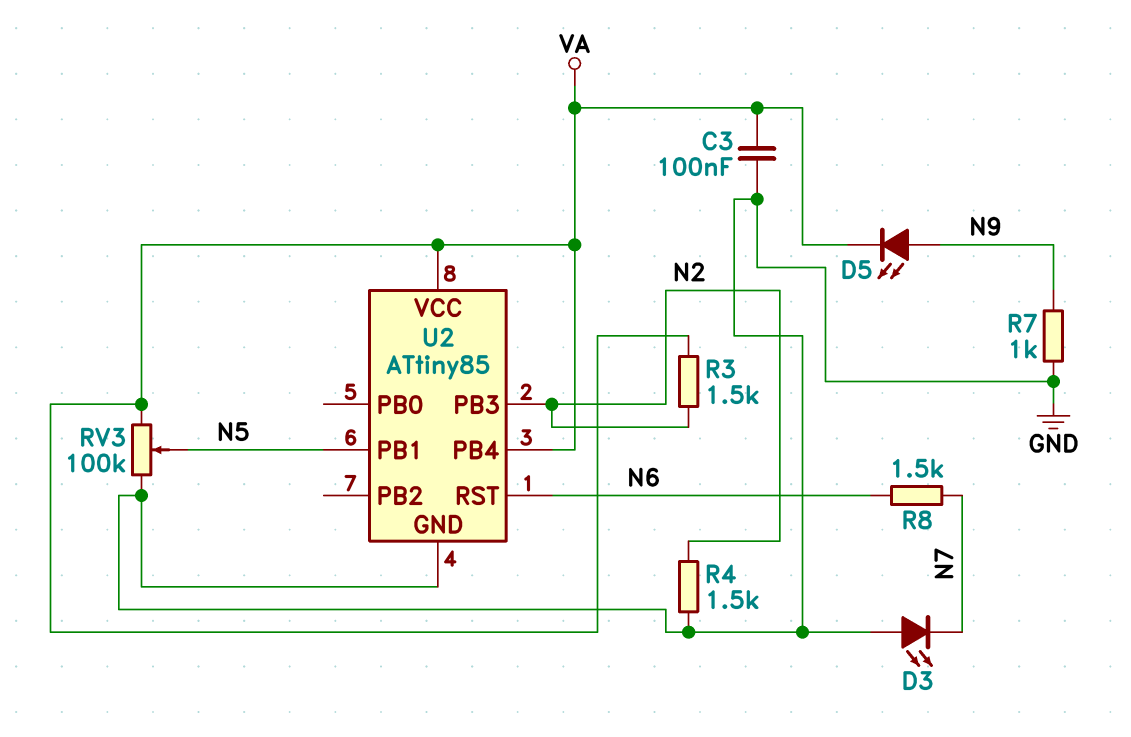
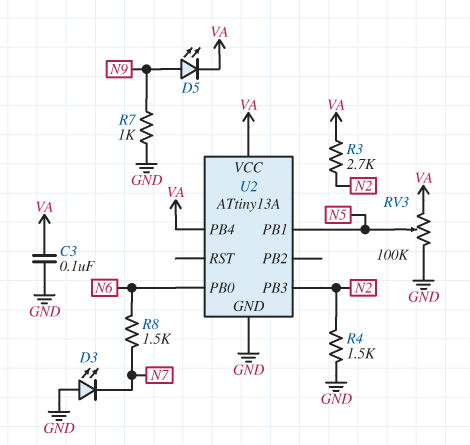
R3: 1.5k (N2, VA) -> 2.7k (N2, VA)
U2: ATtiny85 -> ATtiny13A
U2 pin PB0: none -> N6
U2 pin RST: N6 -> none

